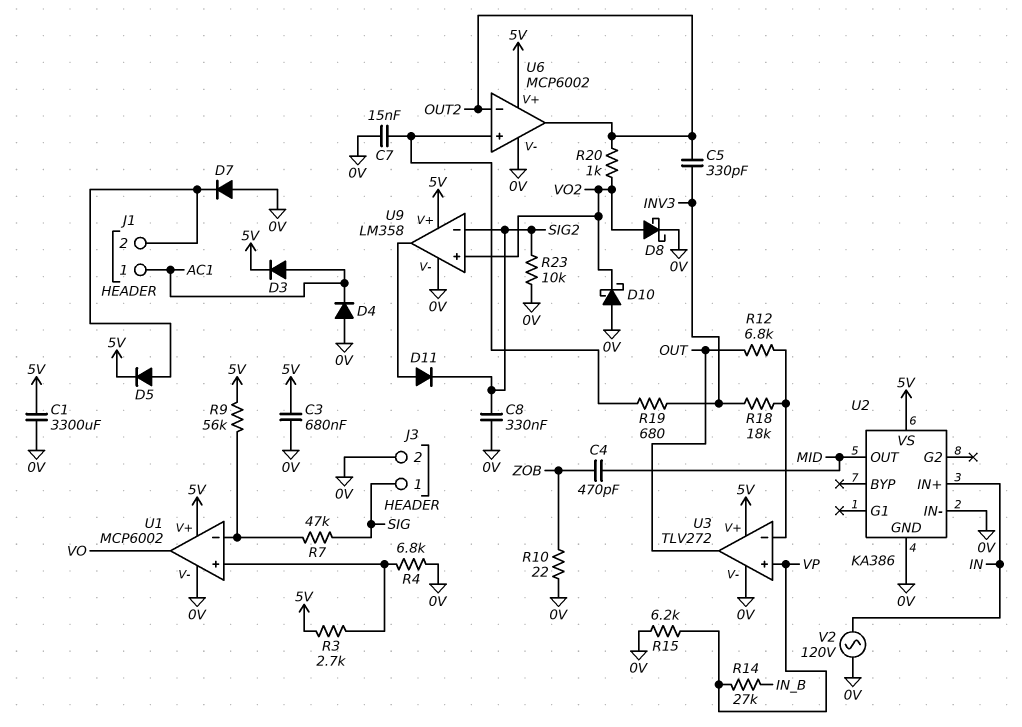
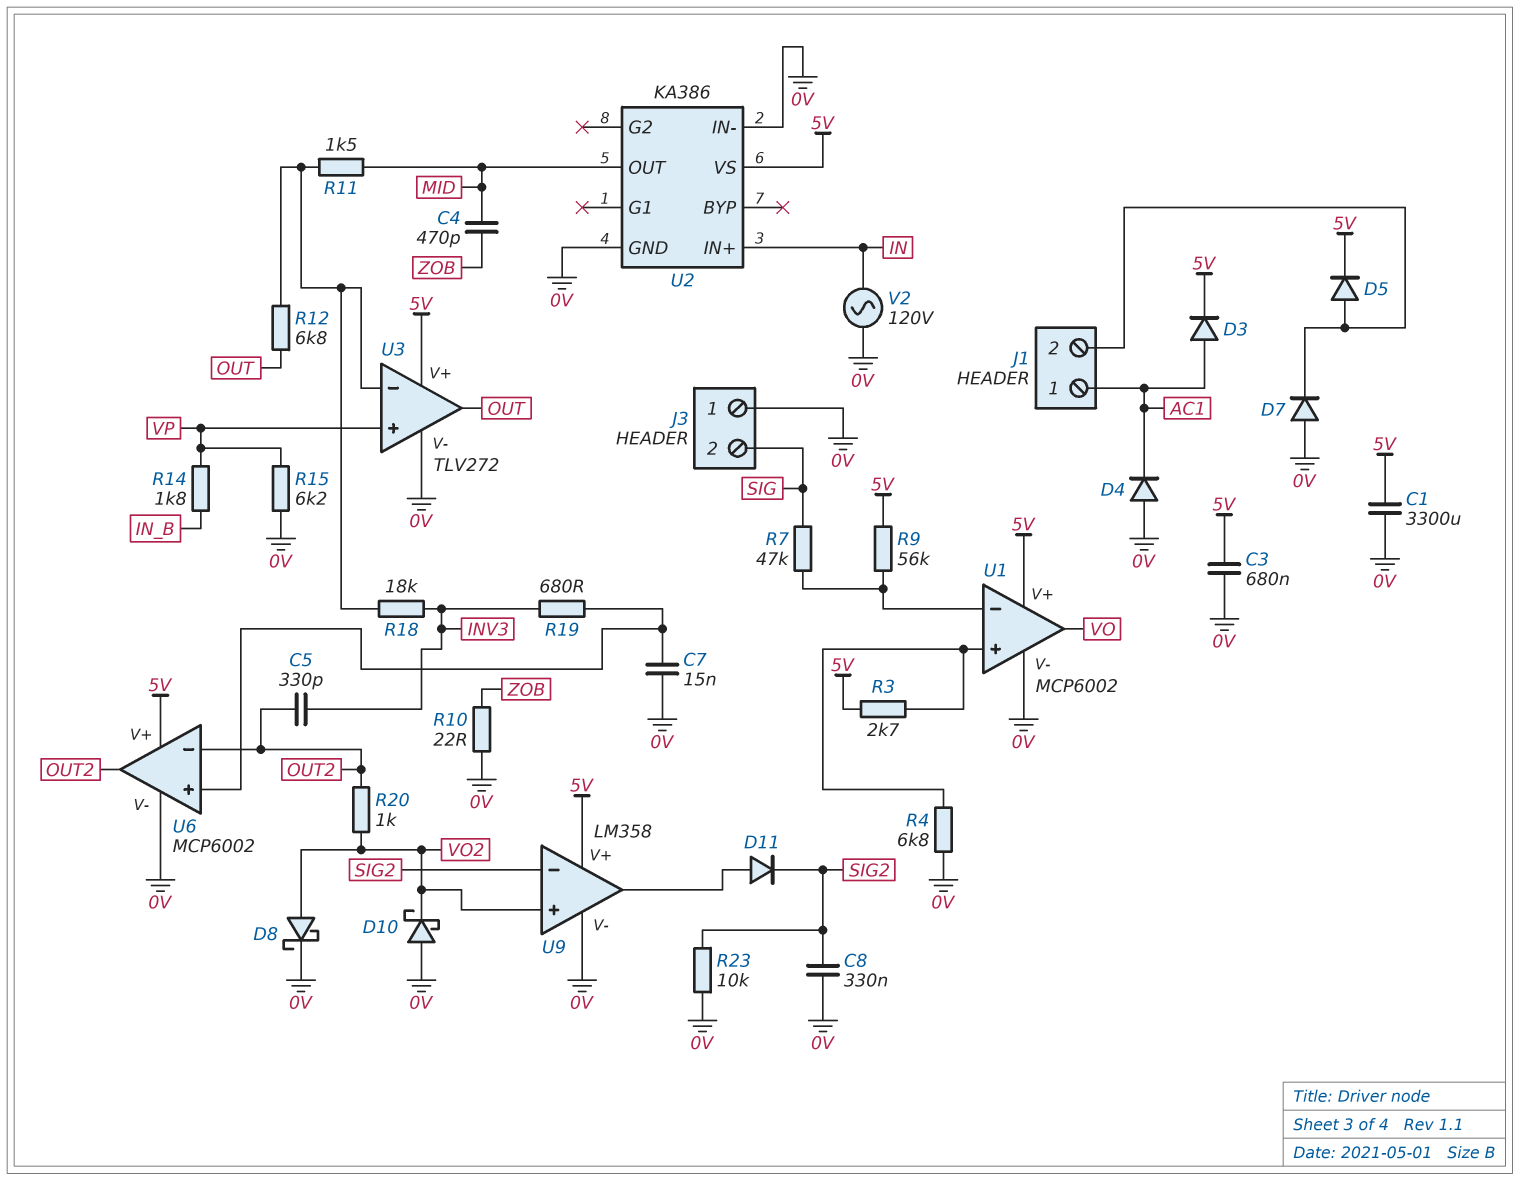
J3 pin 1: SIG -> 0V
J3 pin 2: 0V -> SIG
R11: none -> 1.5k (MID, U3/in-)
R14: 27k (IN_B, VP) -> 1.8k (IN_B, VP)

